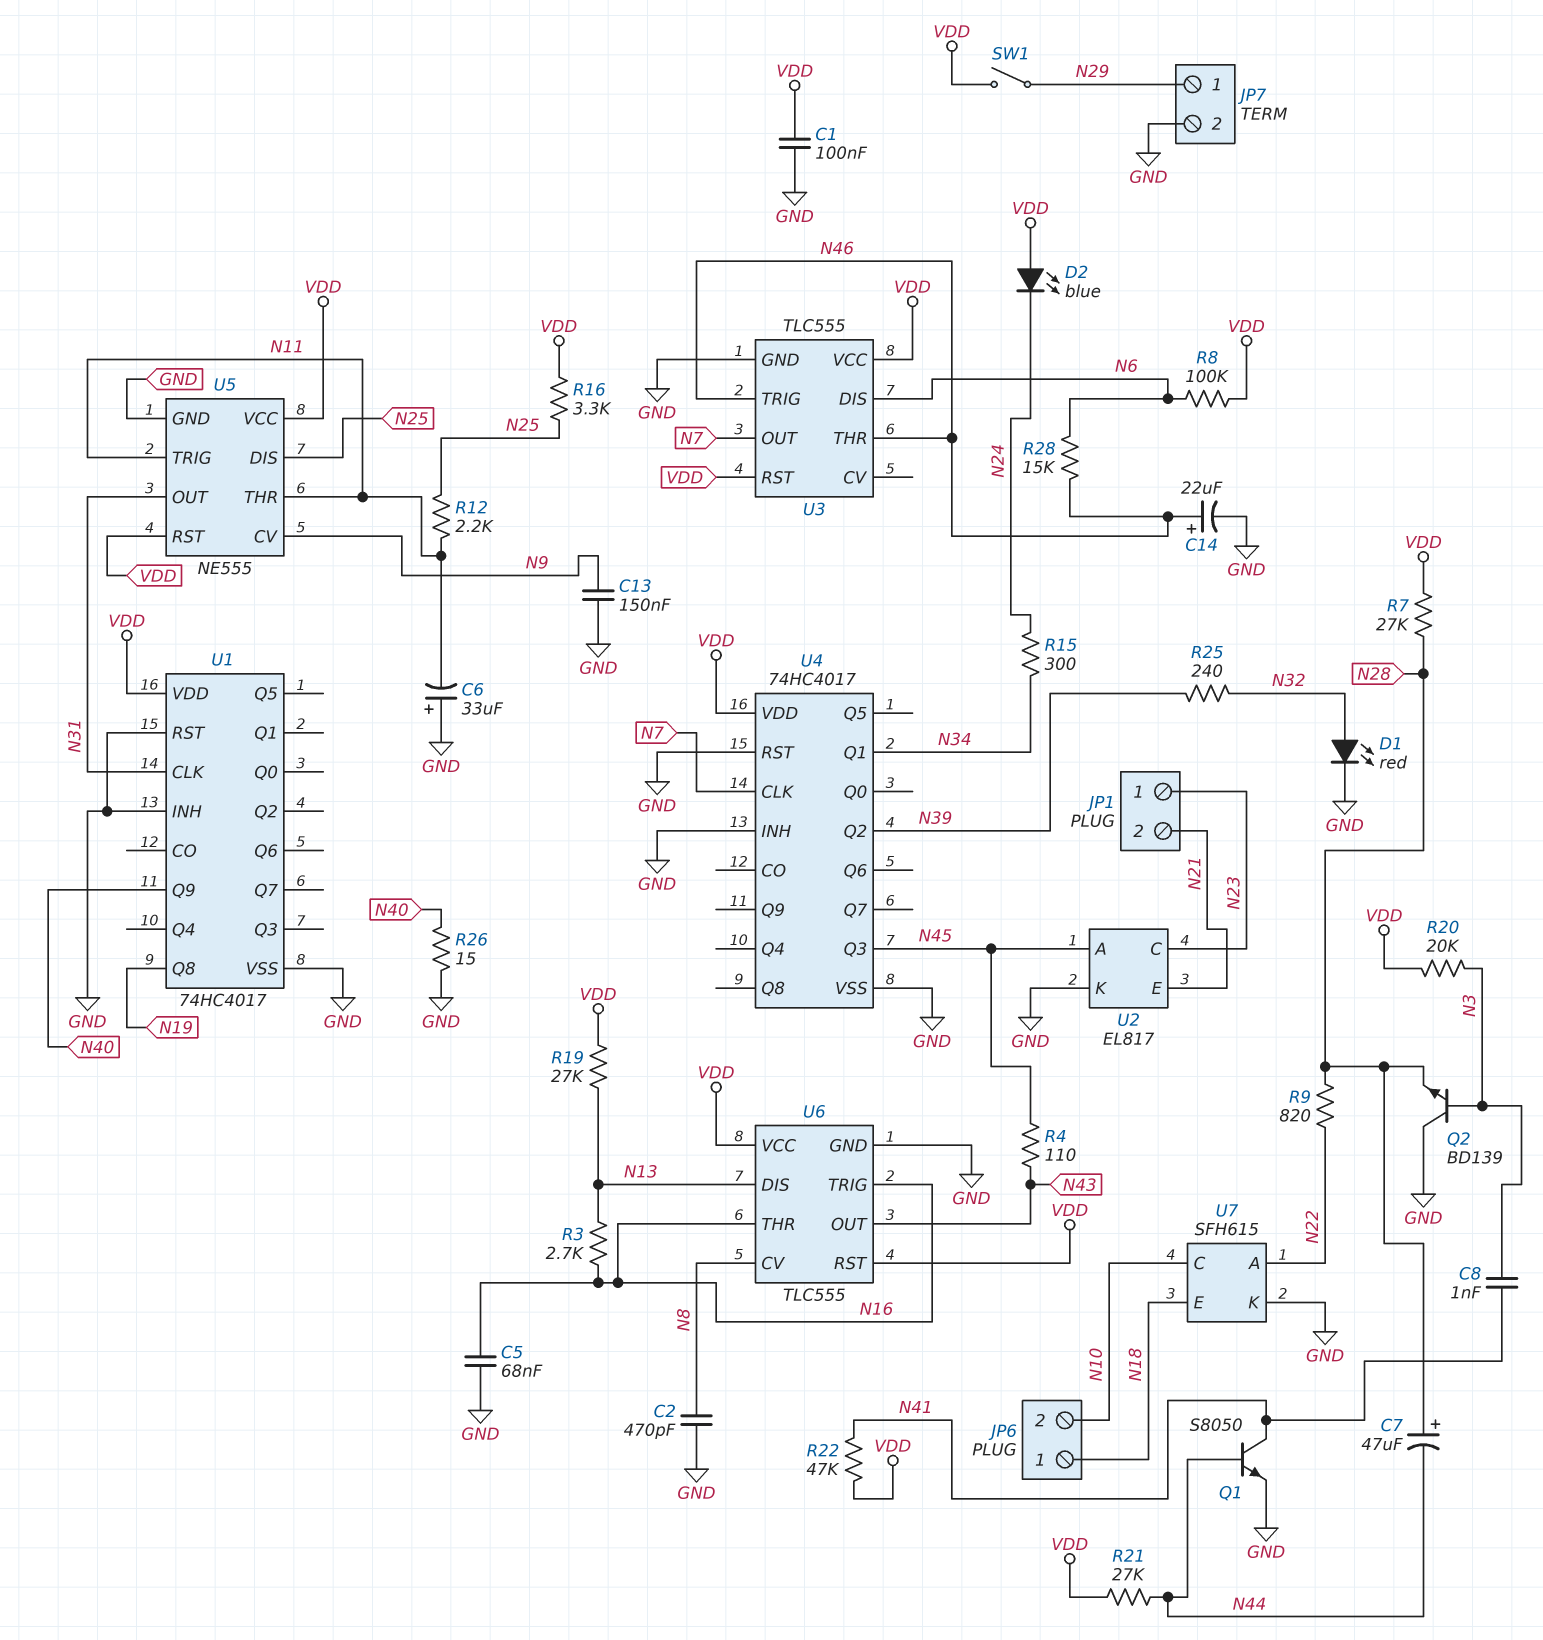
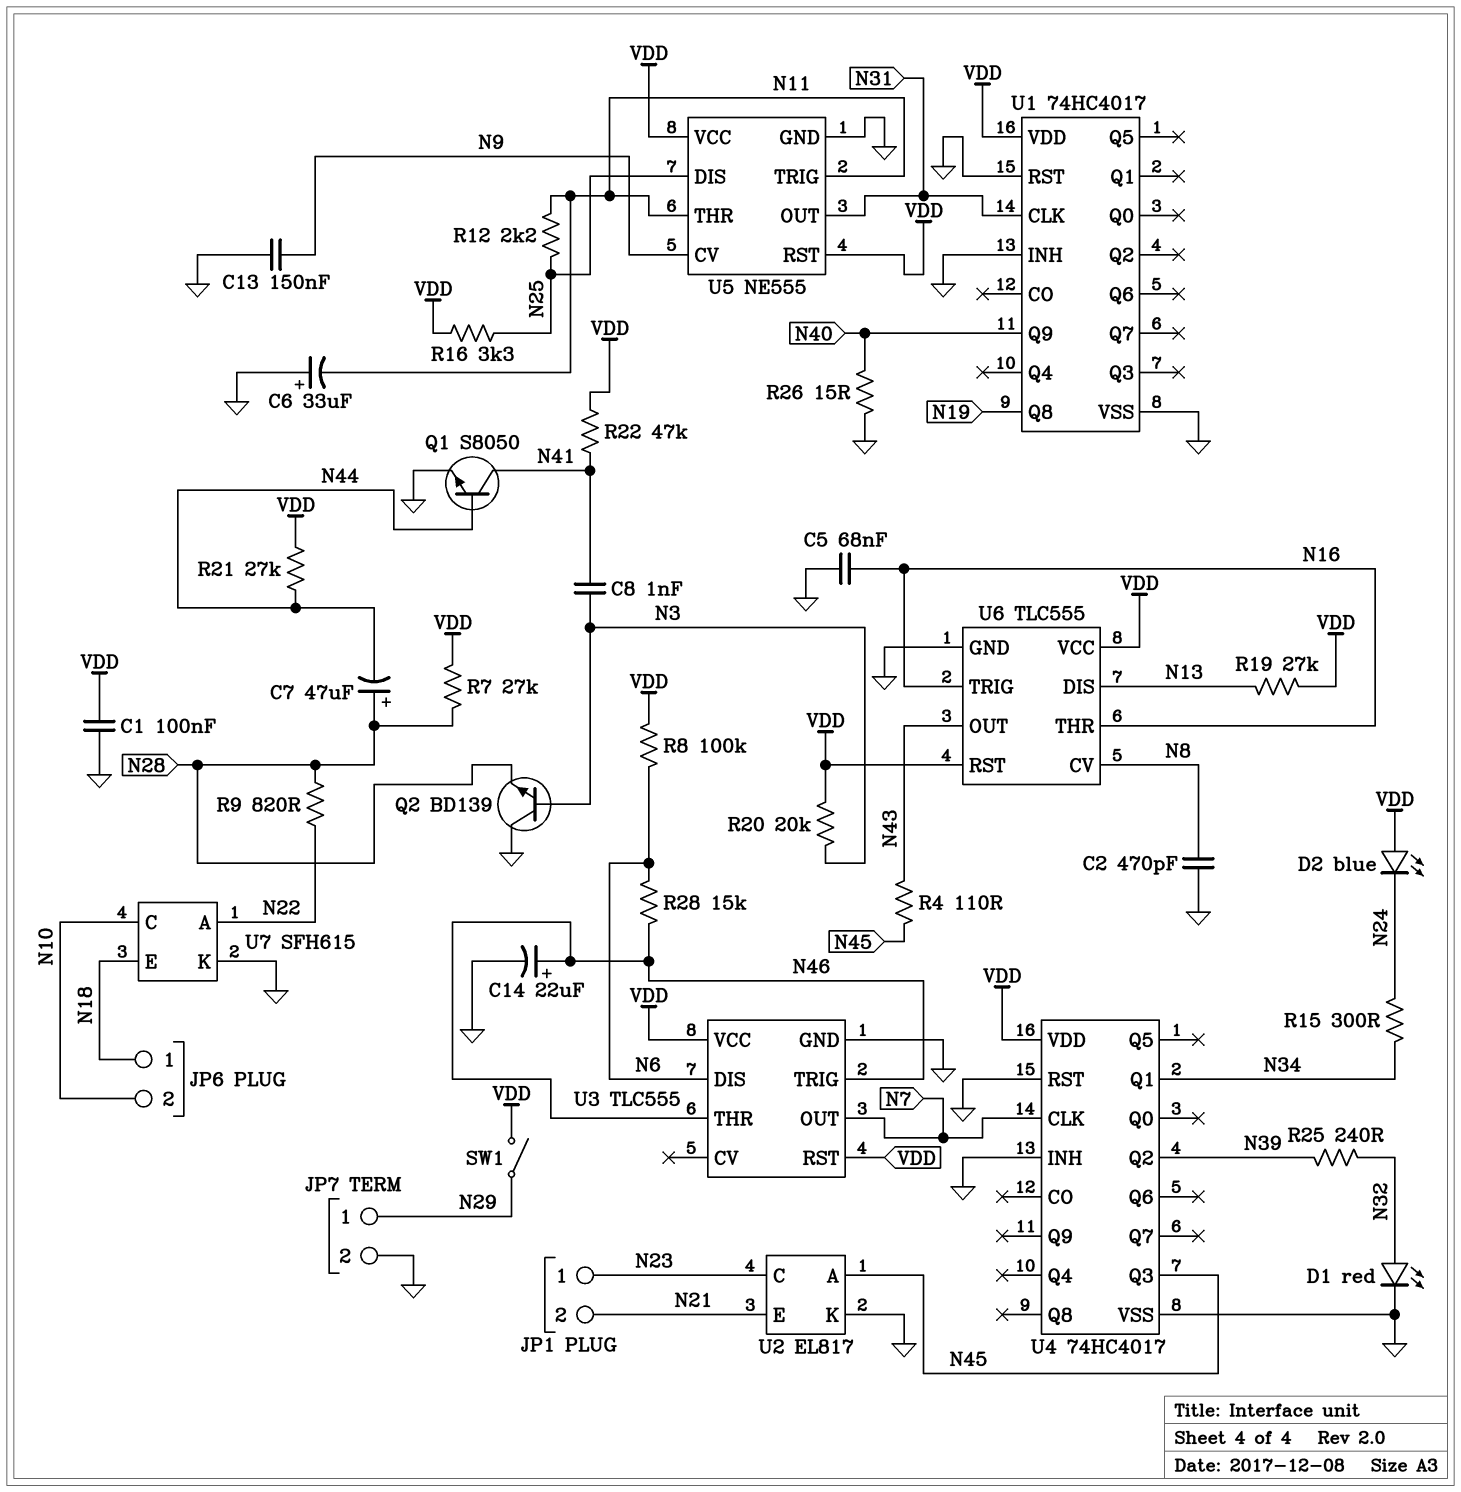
R3: 2.7k (N13, N16) -> none

